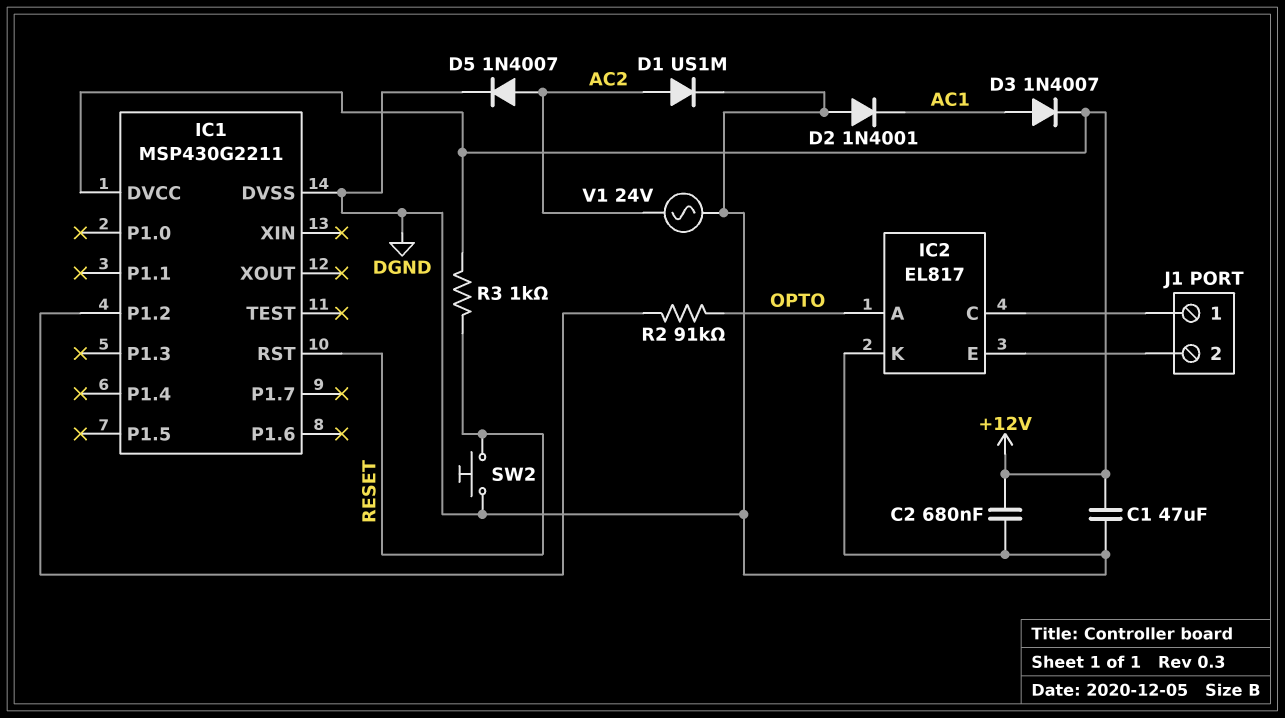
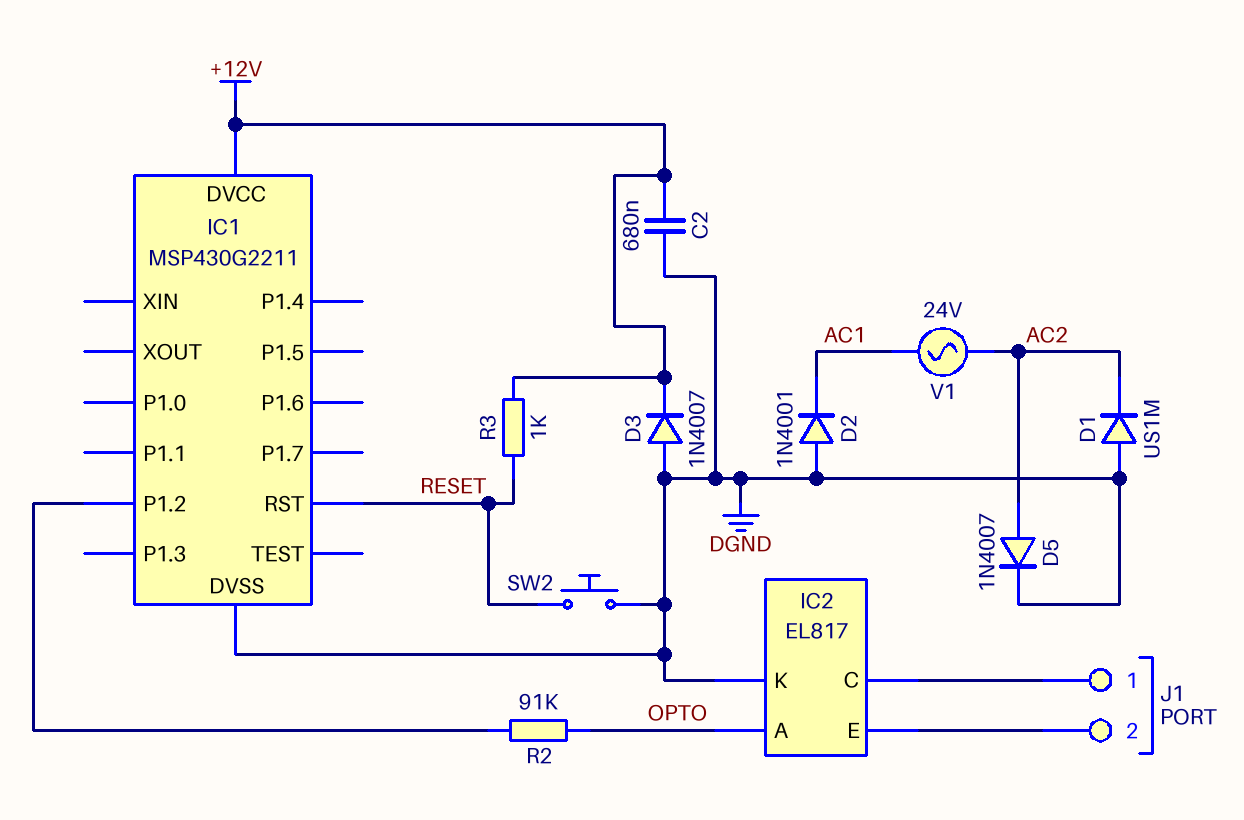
C1: 47uF (+12V, DGND) -> none
D1: diode US1M (A AC2, K DGND) -> diode US1M (A DGND, K AC2)
D3: diode 1N4007 (A AC1, K +12V) -> diode 1N4007 (A DGND, K +12V)
V1: AC 24V (AC2, DGND) -> AC 24V (AC1, AC2)

